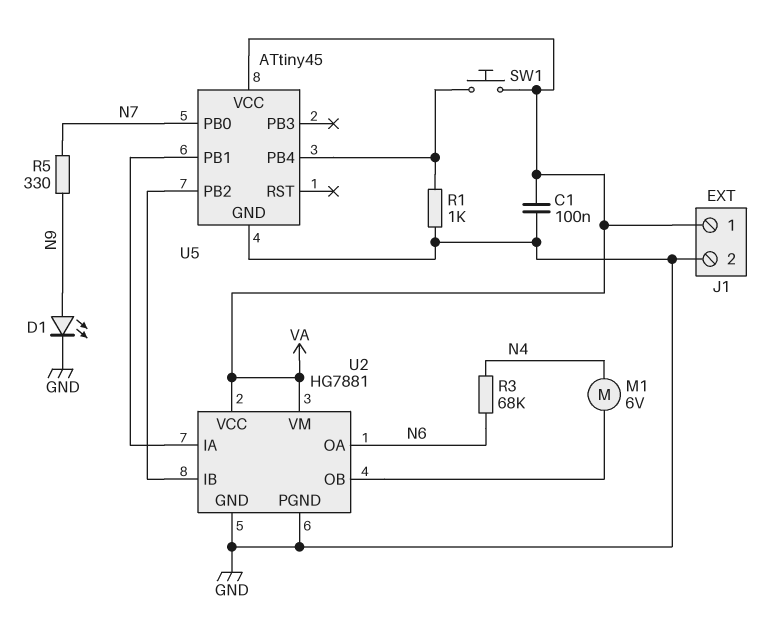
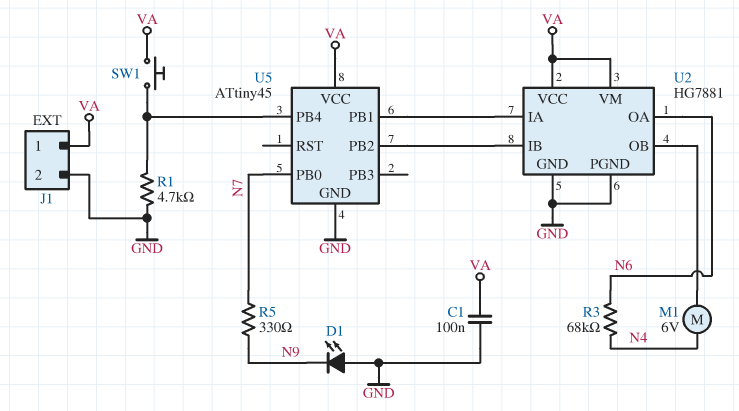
D1: LED (A N9, K GND) -> LED (A GND, K N9)
R1: 1k (GND, U5/PB4) -> 4.7k (GND, U5/PB4)

